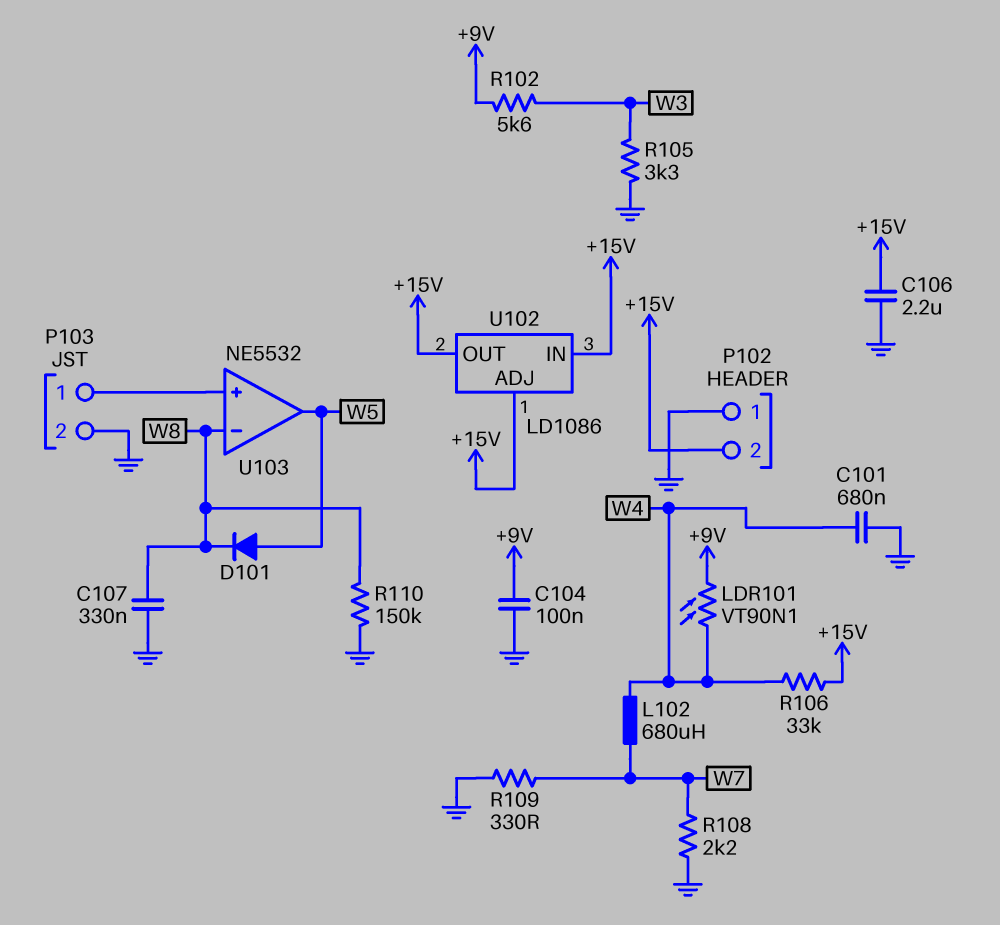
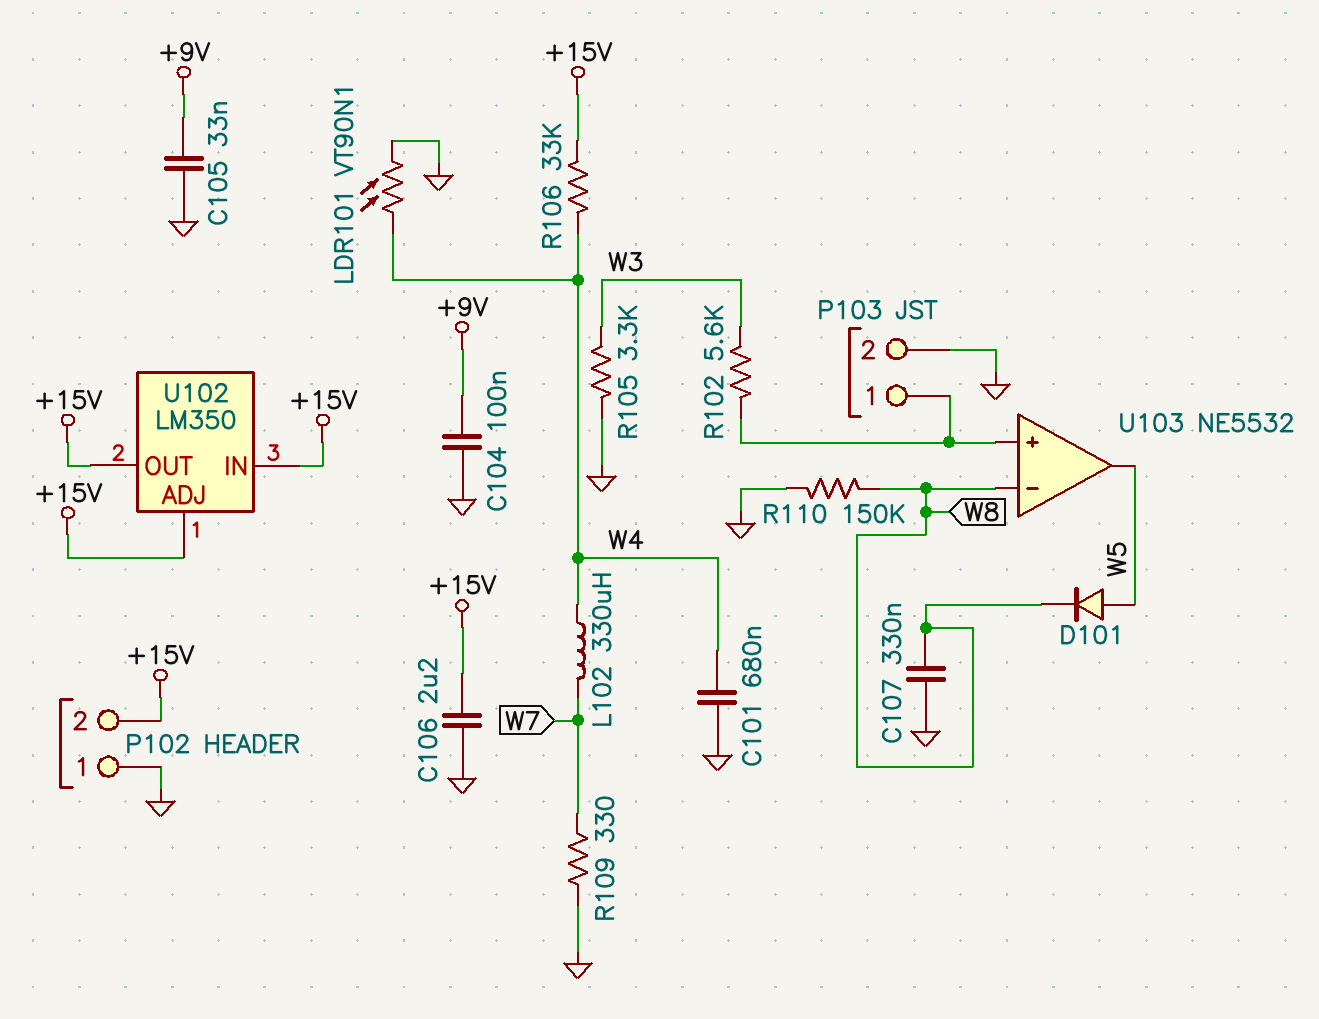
C105: none -> 33nF (+9V, GND)
L102: 680uH (W4, W7) -> 330uH (W4, W7)
LDR101: VT90N1 (+9V, W4) -> VT90N1 (GND, W4)
R102: 5.6k (+9V, W3) -> 5.6k (P103/1, W3)
R108: 2.2k (GND, W7) -> none
U102: LD1086 -> LM350

